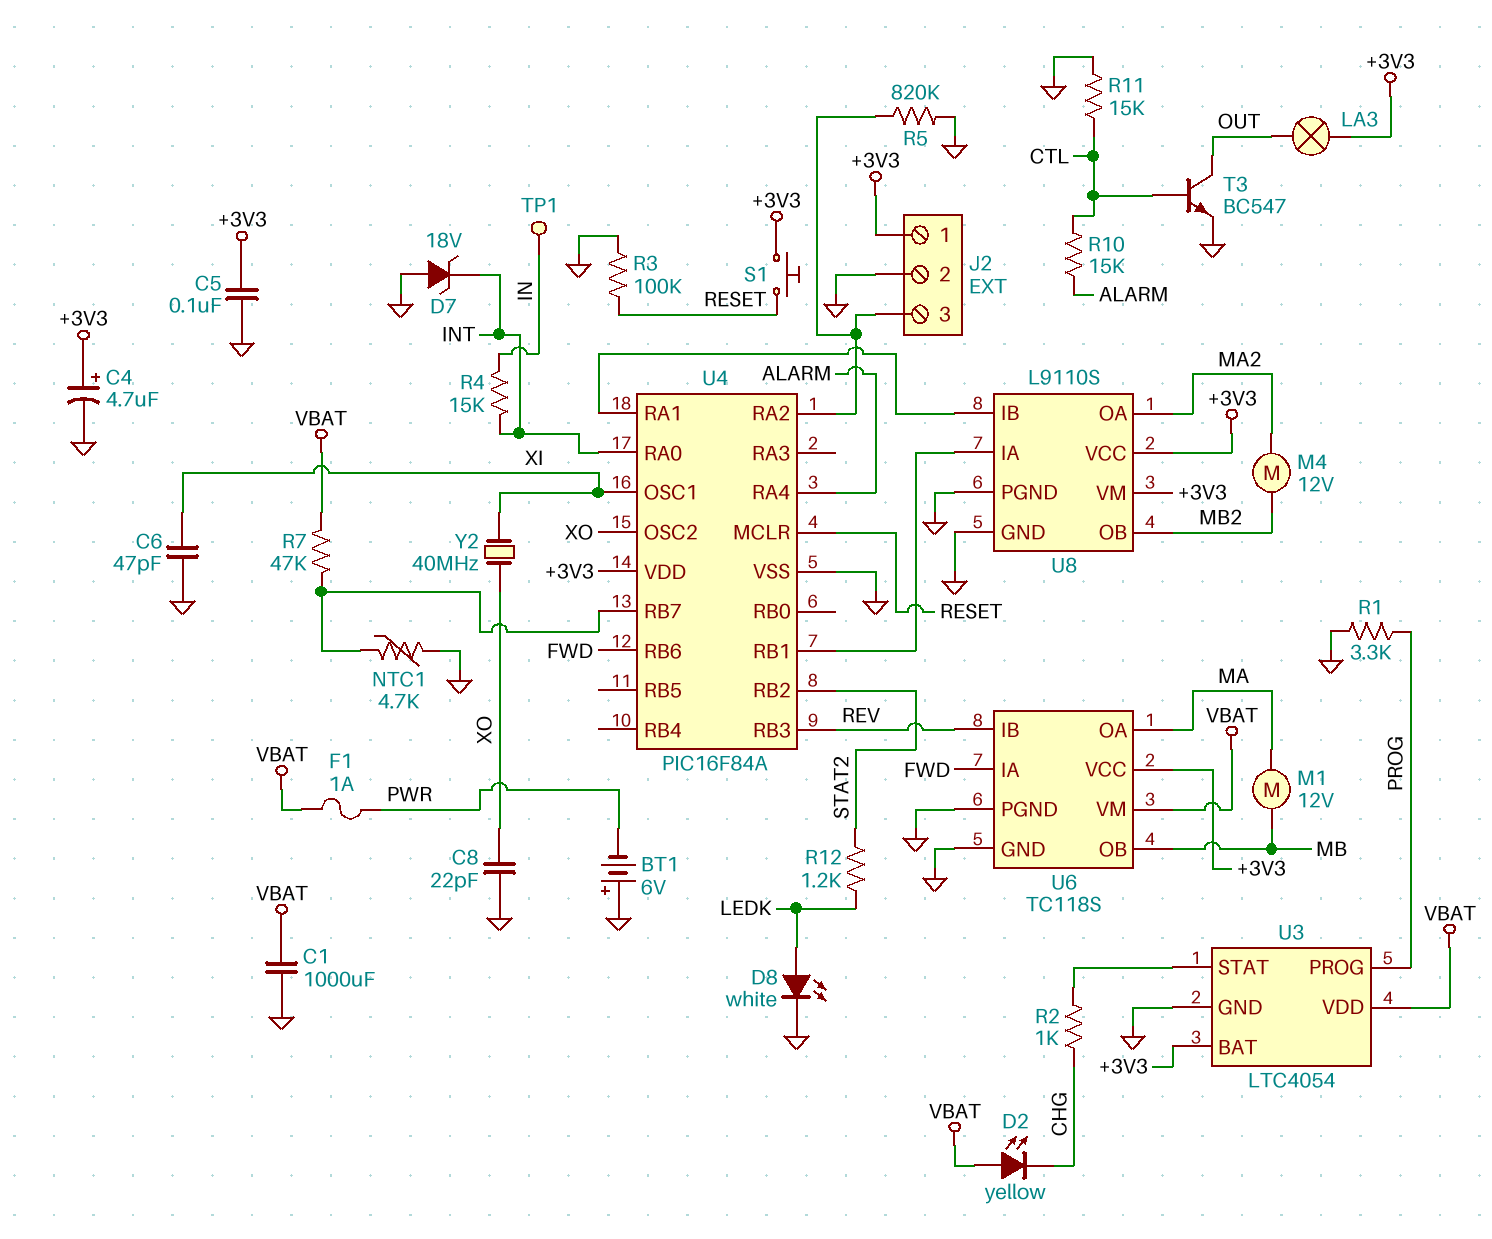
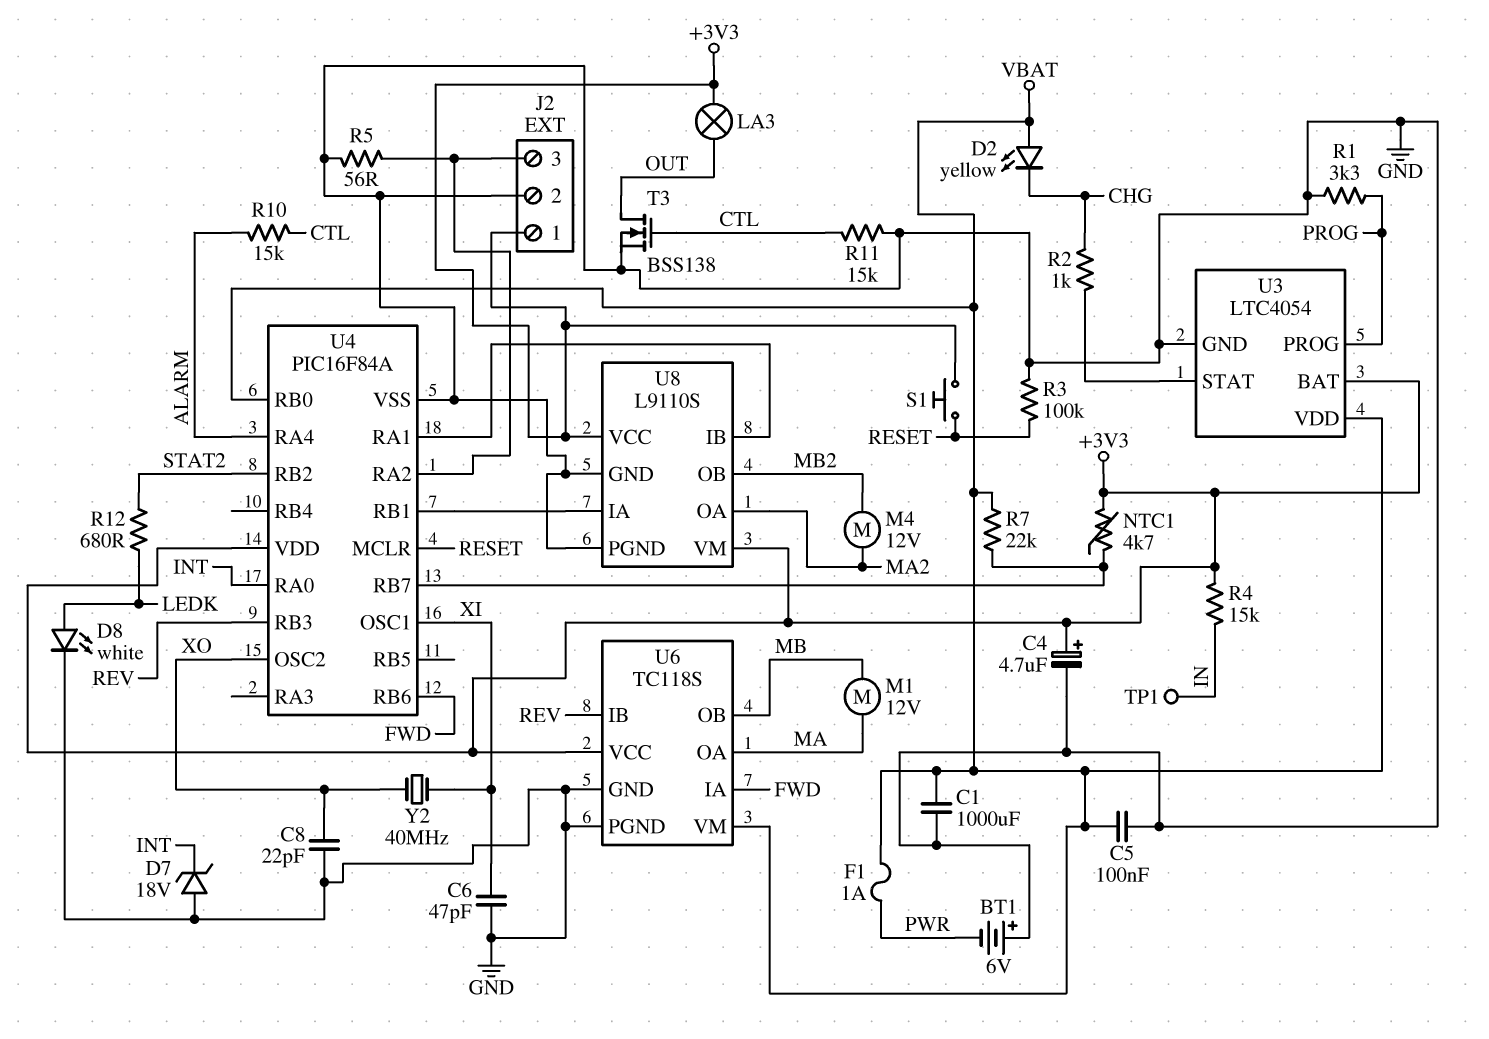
C5: 100nF (+3V3, GND) -> 100nF (GND, VBAT)
NTC1: 4.7k (GND, U4/RB7) -> 4.7k (+3V3, U4/RB7)
R4: 15k (IN, INT) -> 15k (+3V3, IN)
R5: 820k (GND, J2/3) -> 56 (GND, J2/3)
R7: 47k (U4/RB7, VBAT) -> 22k (U4/RB7, VBAT)
R12: 1.2k (LEDK, STAT2) -> 680 (LEDK, STAT2)
T3: NPN BC547 (B CTL, C OUT, E GND) -> NMOS BSS138 (G CTL, D OUT, S GND)
U4 pin RB0: none -> VBAT

